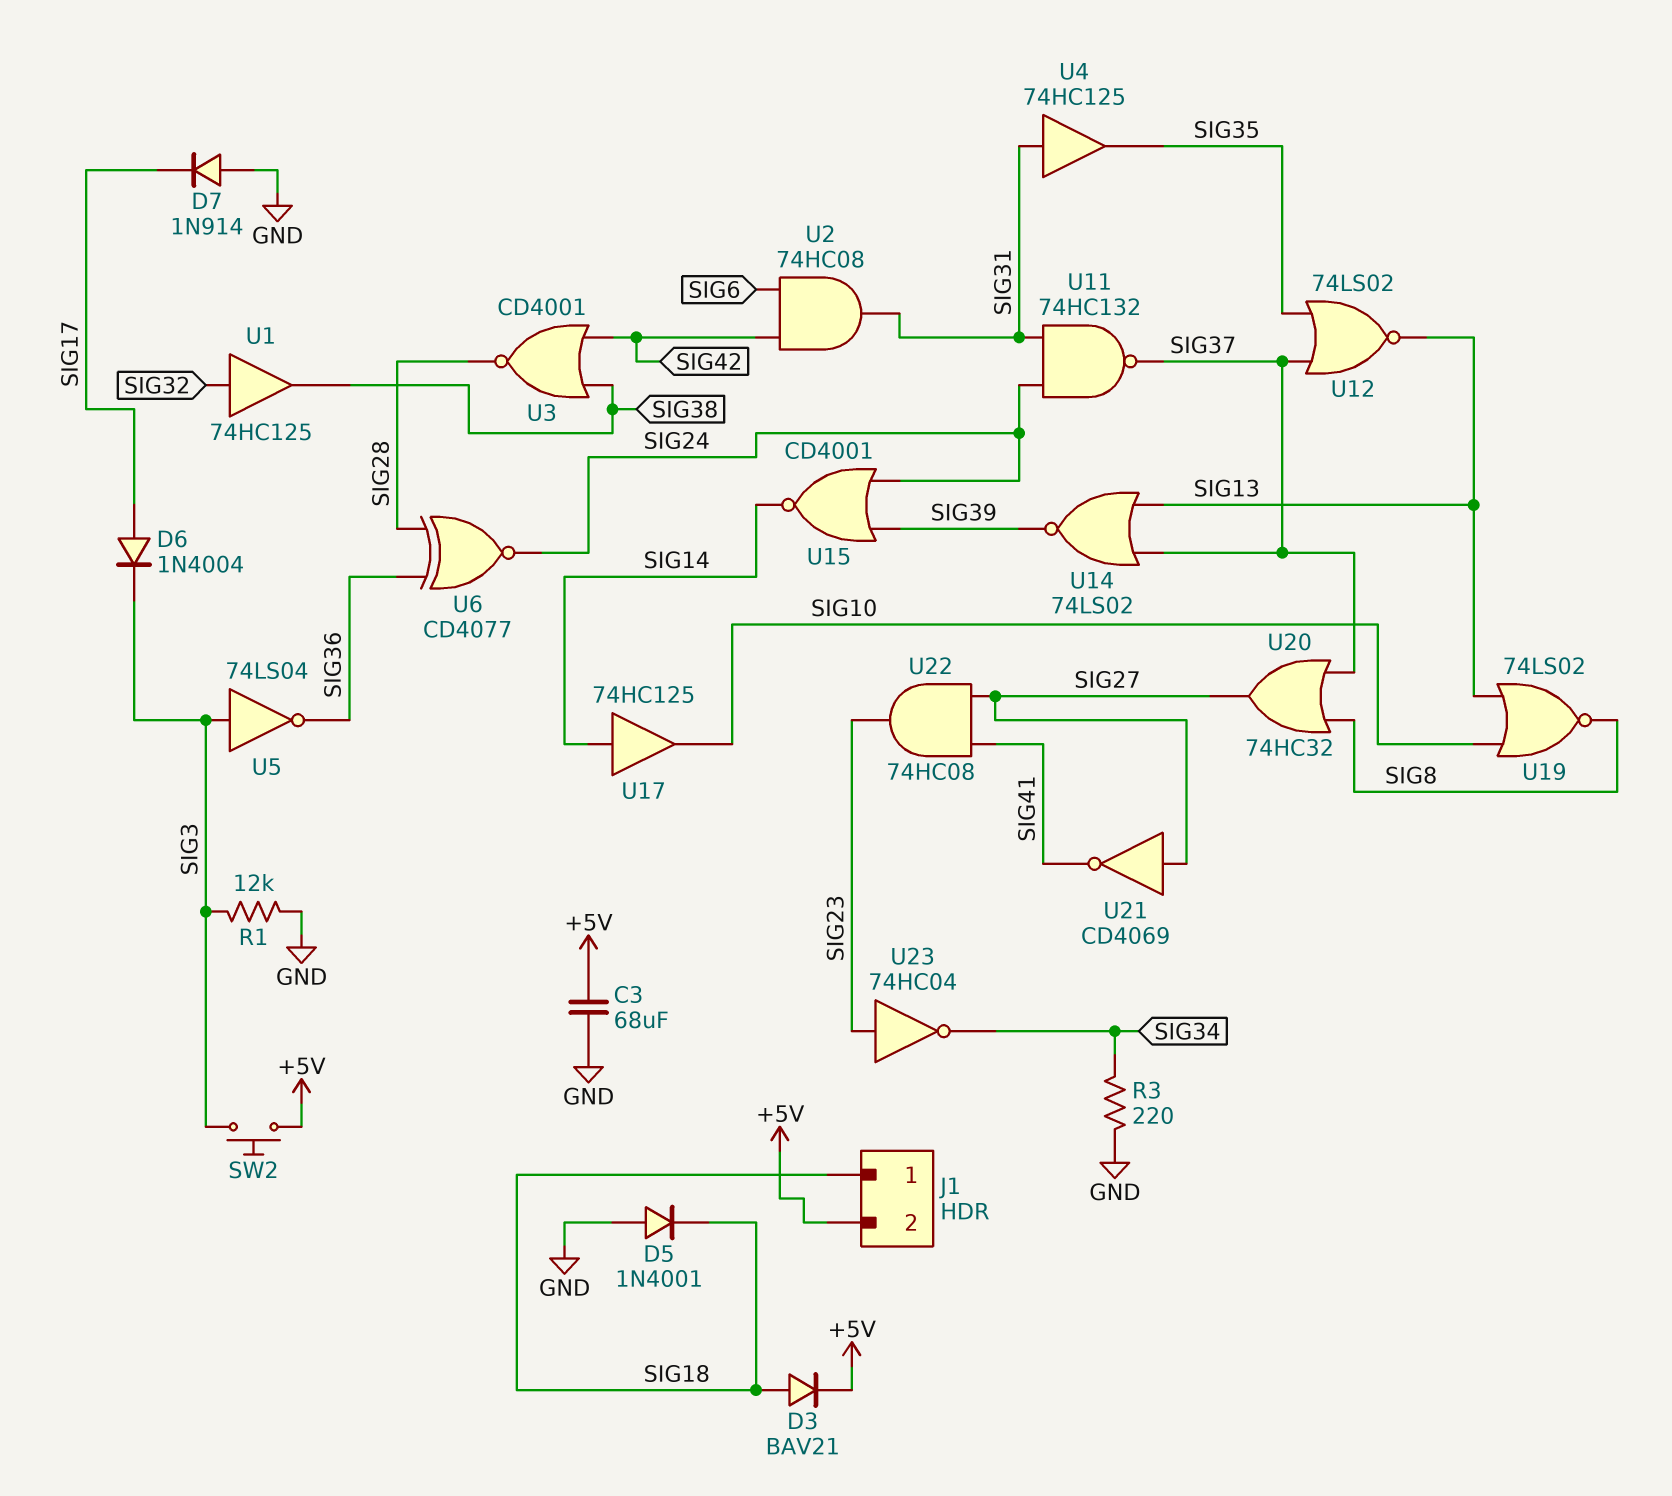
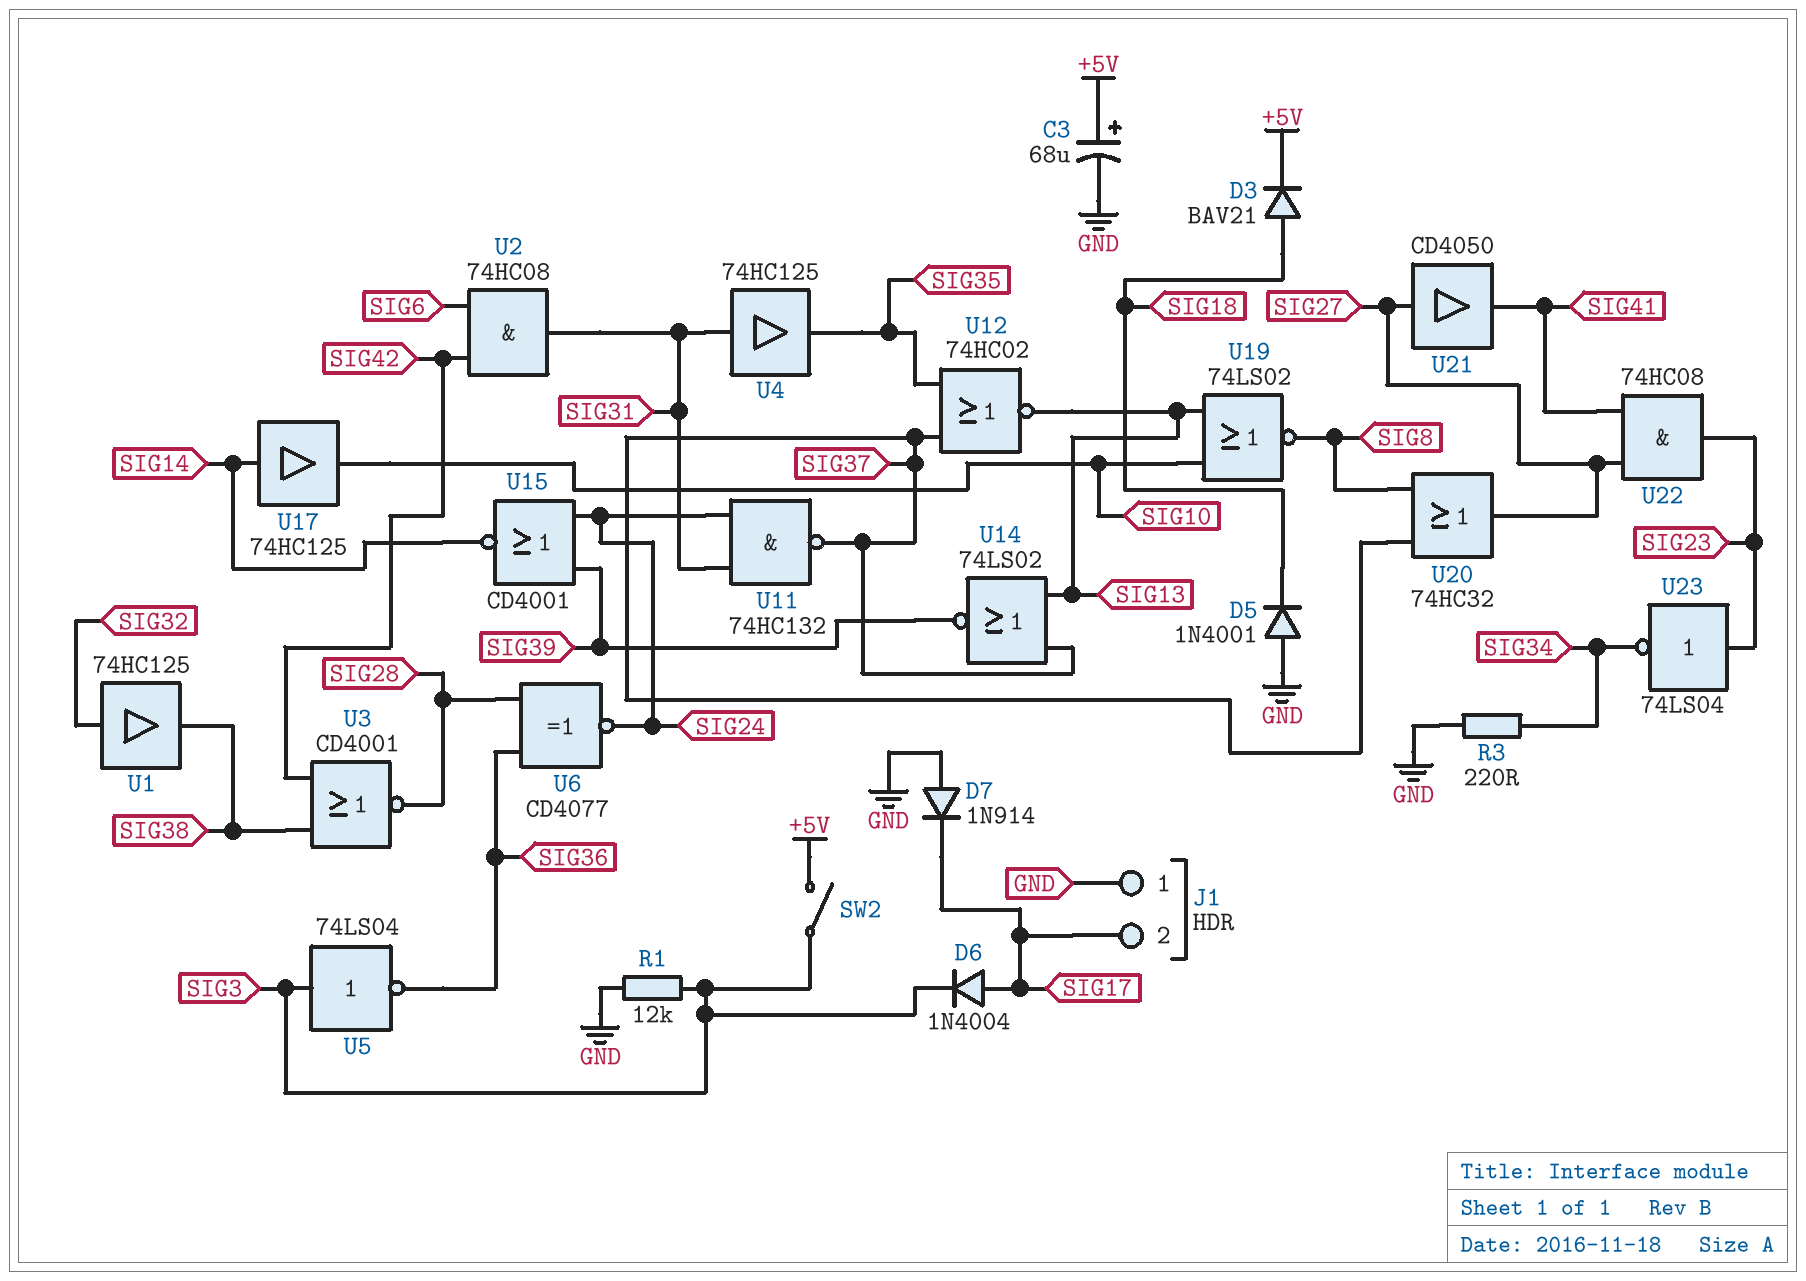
C3: 68uF (+5V, GND) -> 68uF (plus +5V, minus GND)
J1 pin 1: SIG18 -> GND
J1 pin 2: +5V -> SIG17
SW2: button (+5V, SIG3) -> switch (+5V, SIG3)
U12: NOR 74LS02 (in SIG35, in SIG37, out SIG13) -> NOR 74HC02 (in SIG35, in SIG37, out SIG13)
U21: NOT CD4069 (in SIG27, out SIG41) -> buffer CD4050 (in SIG27, out SIG41)
U23: NOT 74HC04 (in SIG23, out SIG34) -> NOT 74LS04 (in SIG23, out SIG34)

